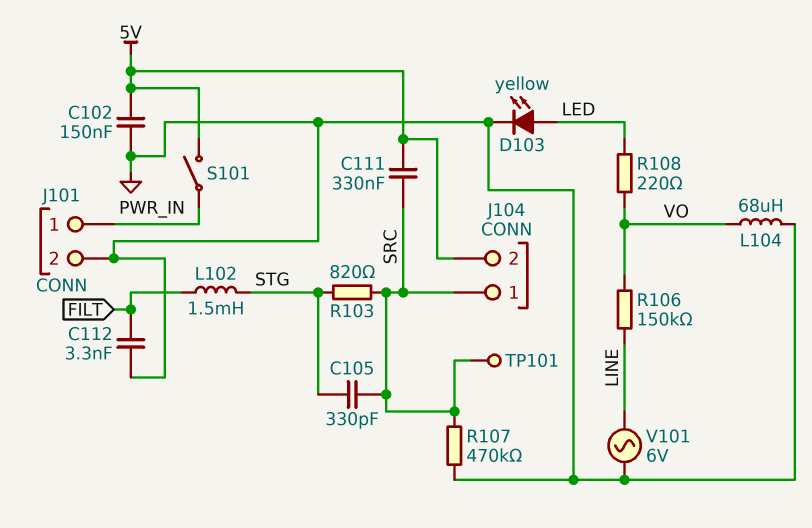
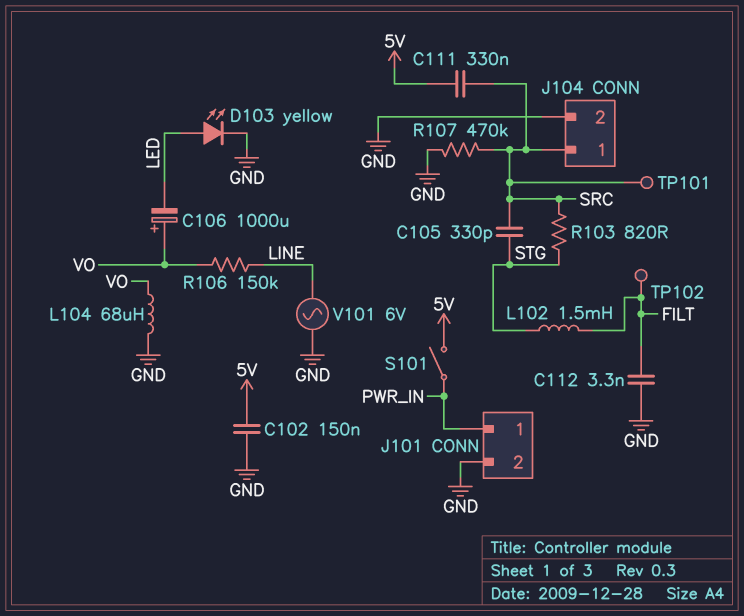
C106: none -> 1000uF (plus VO, minus LED)
J104 pin 2: 5V -> GND
R108: 220 (LED, VO) -> none
TP102: none -> test point (FILT)

